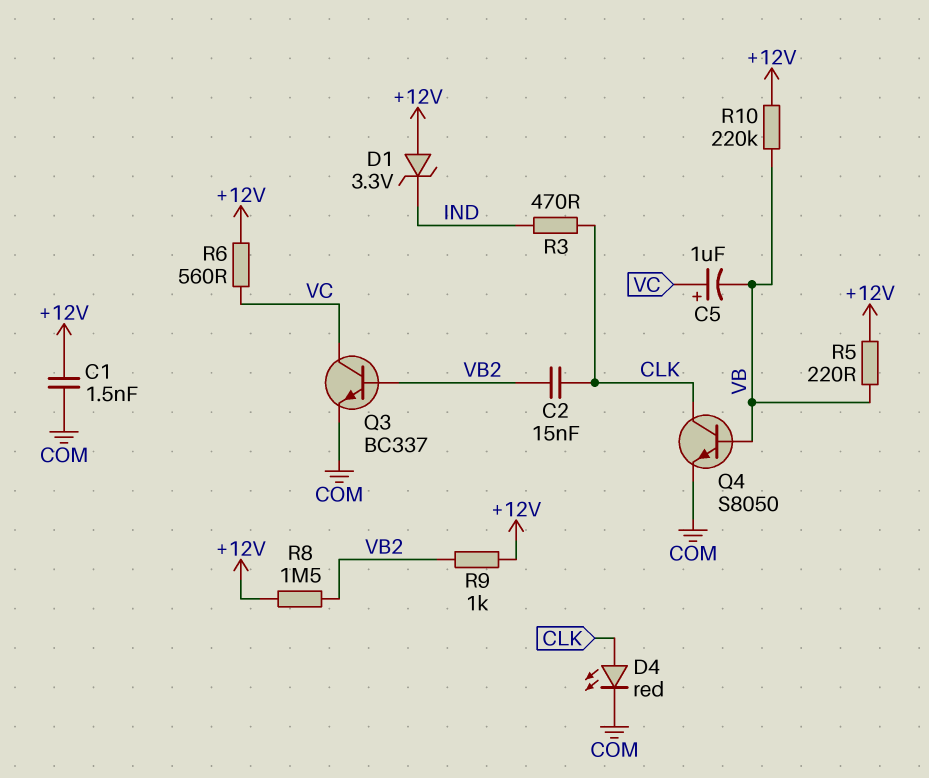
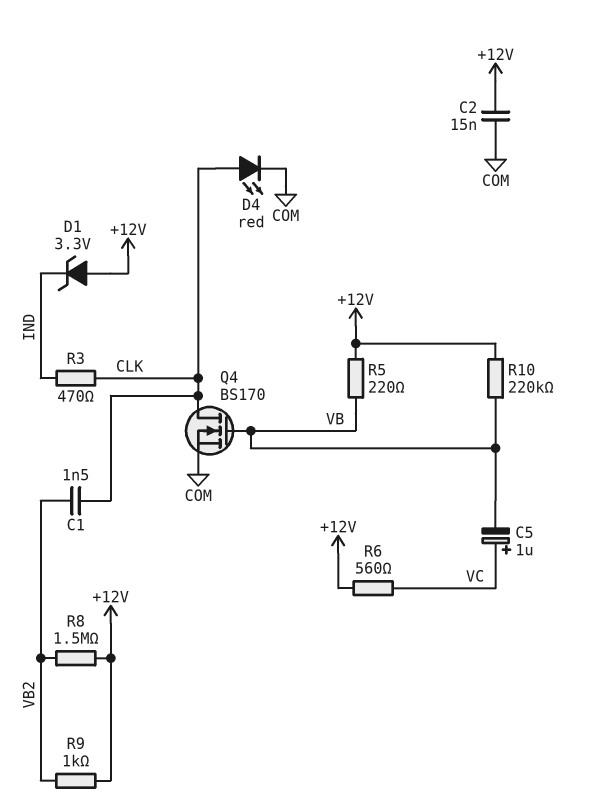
C1: 1.5nF (+12V, COM) -> 1.5nF (CLK, VB2)
C2: 15nF (CLK, VB2) -> 15nF (+12V, COM)
Q3: NPN BC337 (B VB2, C VC, E COM) -> none
Q4: NPN S8050 (B VB, C CLK, E COM) -> NMOS BS170 (G VB, D CLK, S COM)

